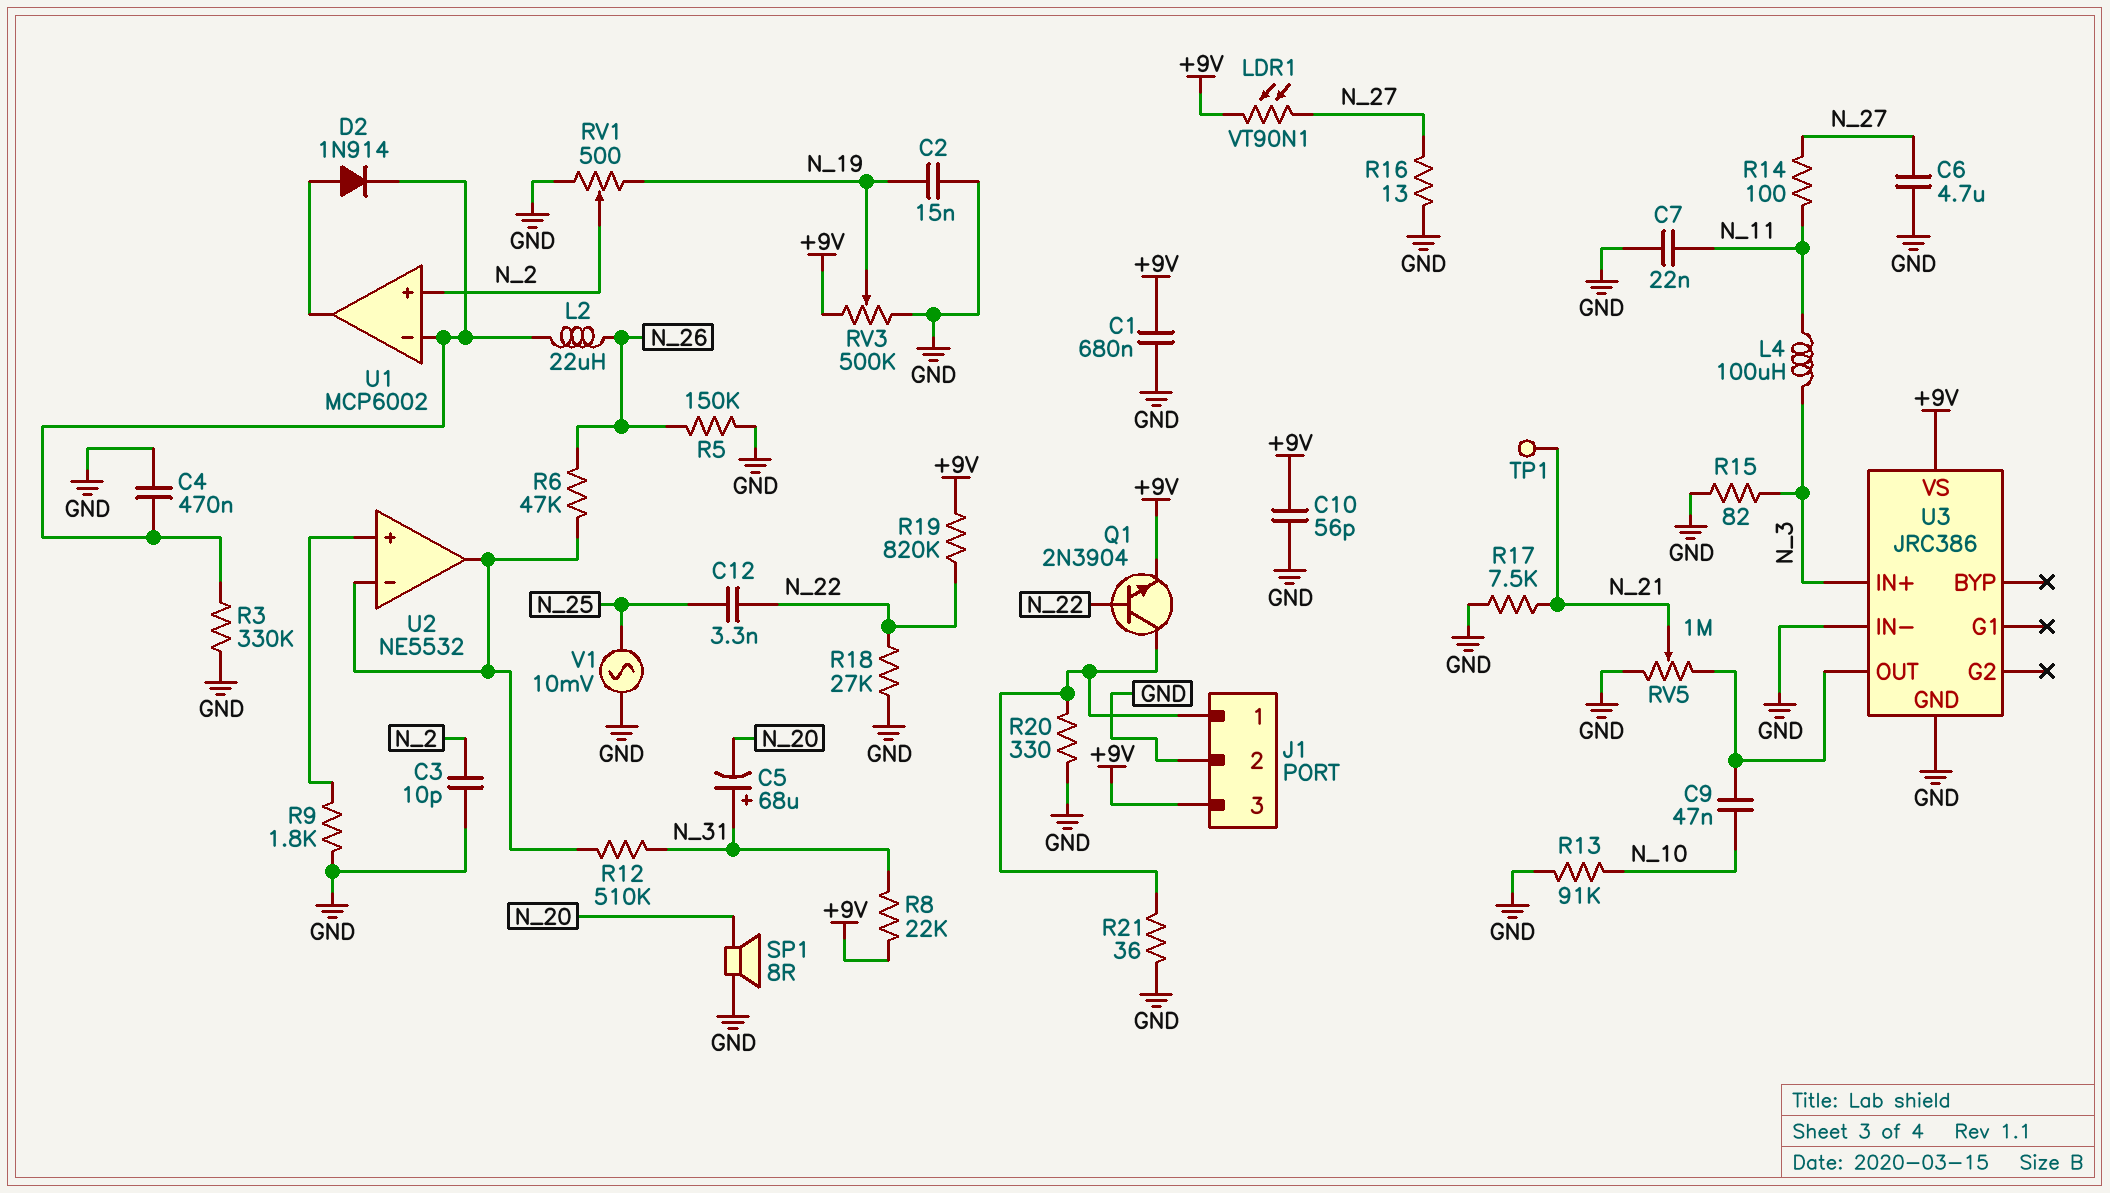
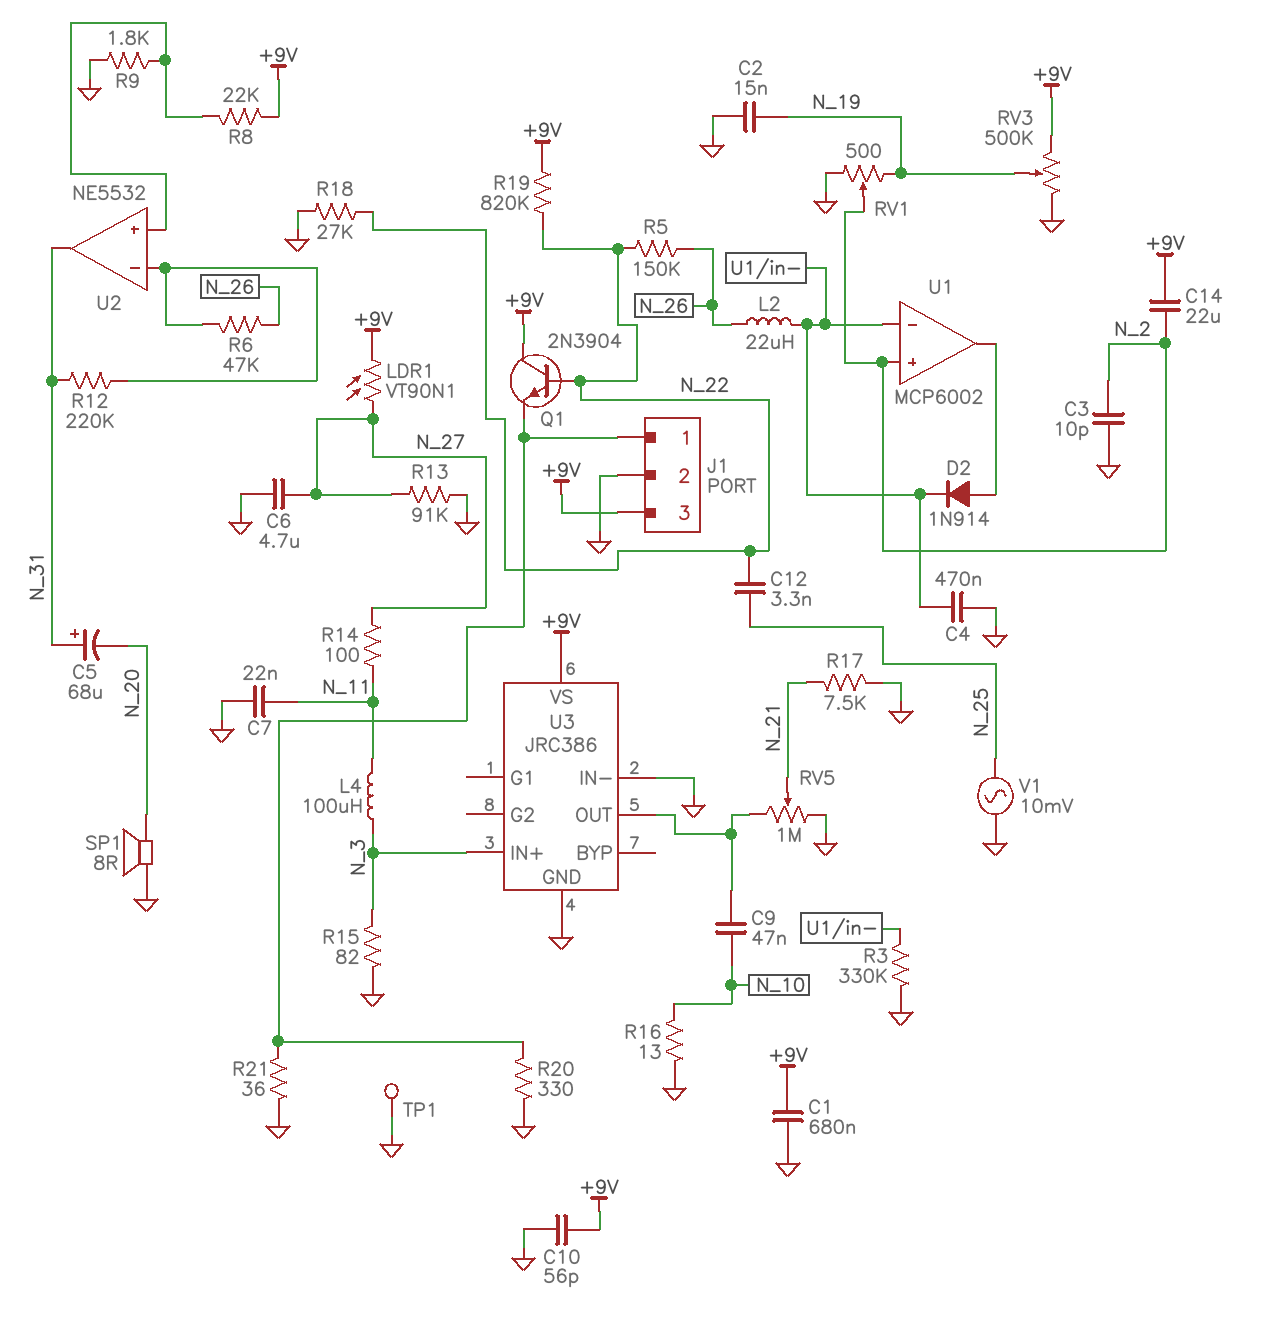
C14: none -> 22uF (+9V, N_2)
Q1: NPN 2N3904 (B N_22, C J1/1, E +9V) -> NPN 2N3904 (B N_22, C +9V, E J1/1)
R5: 150k (GND, N_26) -> 150k (N_22, N_26)
R8: 22k (+9V, N_31) -> 22k (+9V, U2/in+)
R12: 510k (N_31, U2/in-) -> 220k (N_31, U2/in-)
R13: 91k (GND, N_10) -> 91k (GND, N_27)
R16: 13 (GND, N_27) -> 13 (GND, N_10)
TP1: test point (N_21) -> test point (GND)
U2 pin out: U2/in- -> N_31

